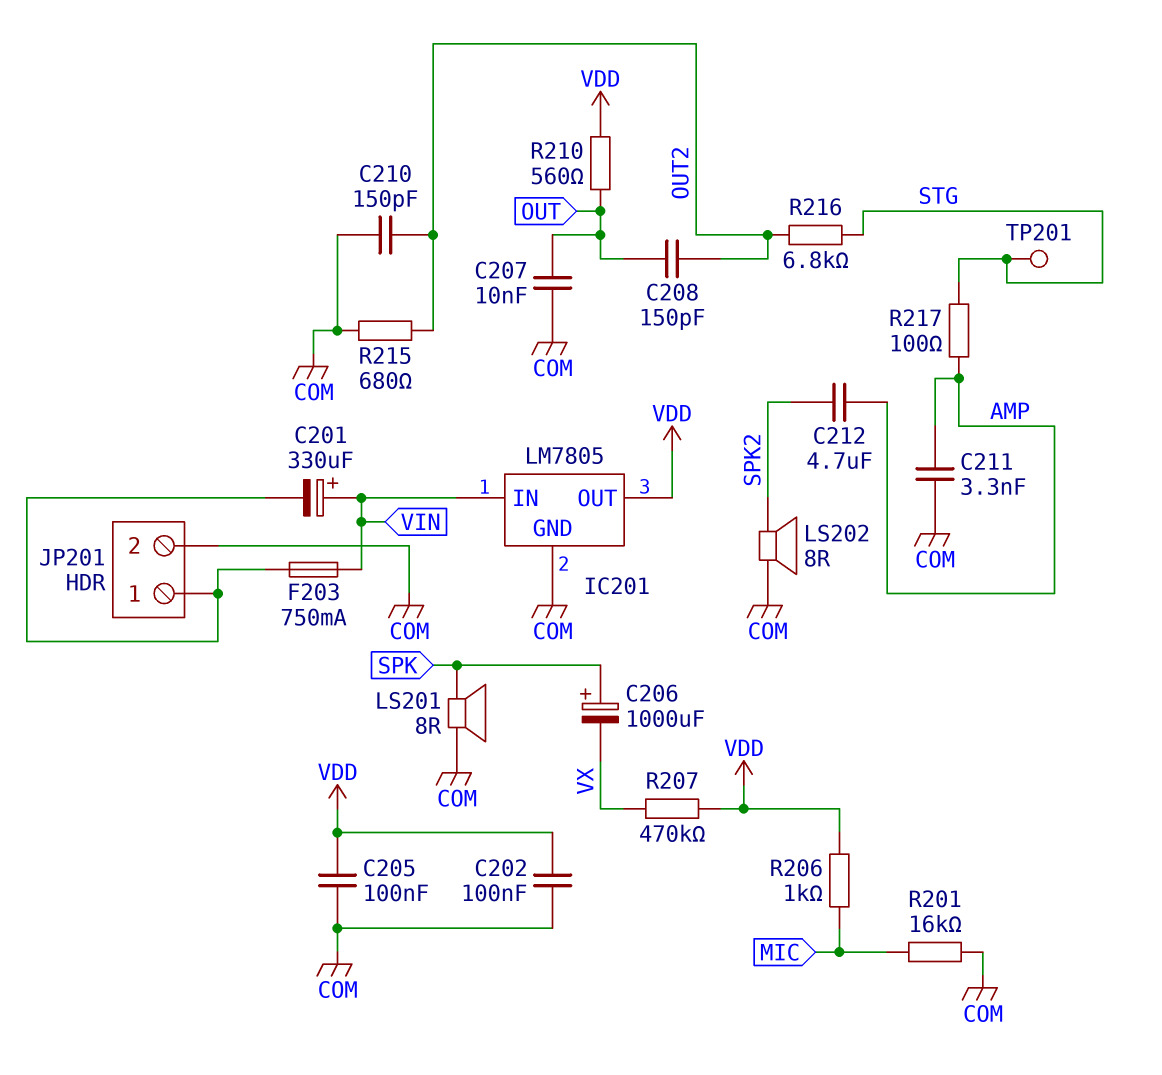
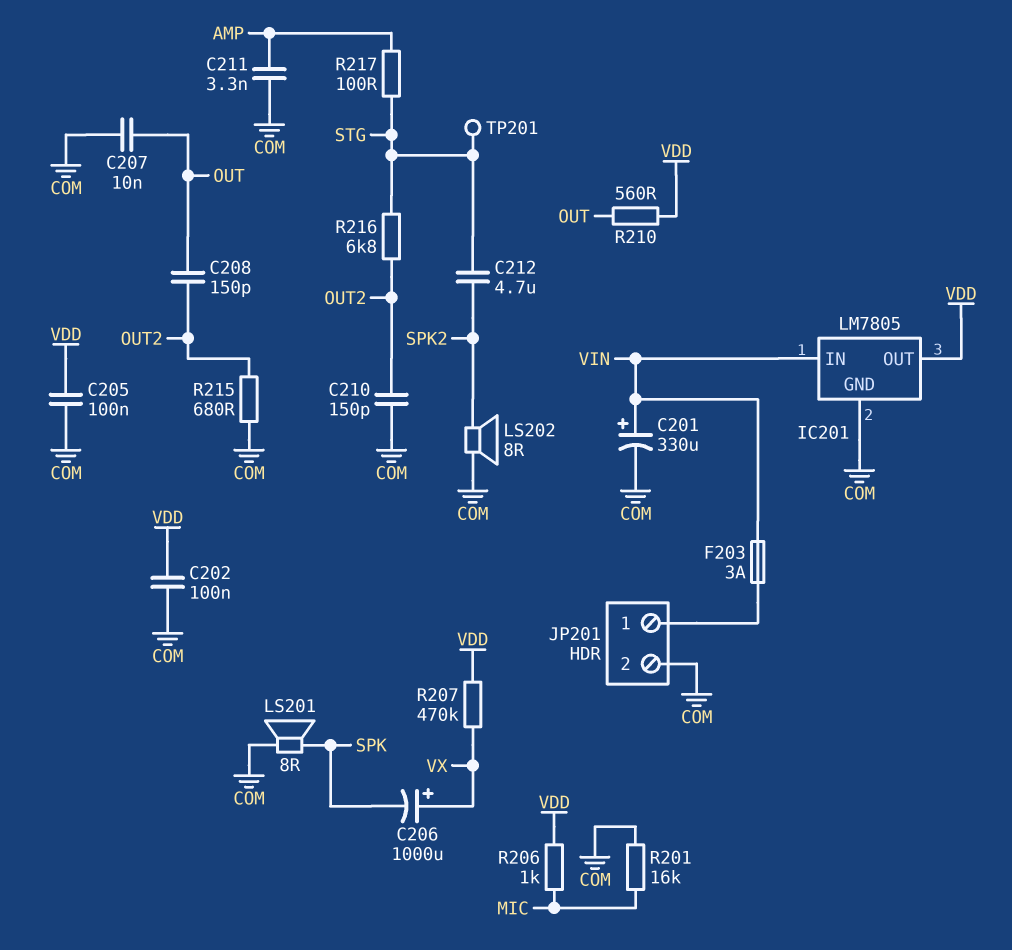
C201: 330uF (plus VIN, minus JP201/1) -> 330uF (plus VIN, minus COM)
C206: 1000uF (plus SPK, minus VX) -> 1000uF (plus VX, minus SPK)
C212: 4.7uF (AMP, SPK2) -> 4.7uF (SPK2, STG)
F203: 750mA (JP201/1, VIN) -> 3A (JP201/1, VIN)

